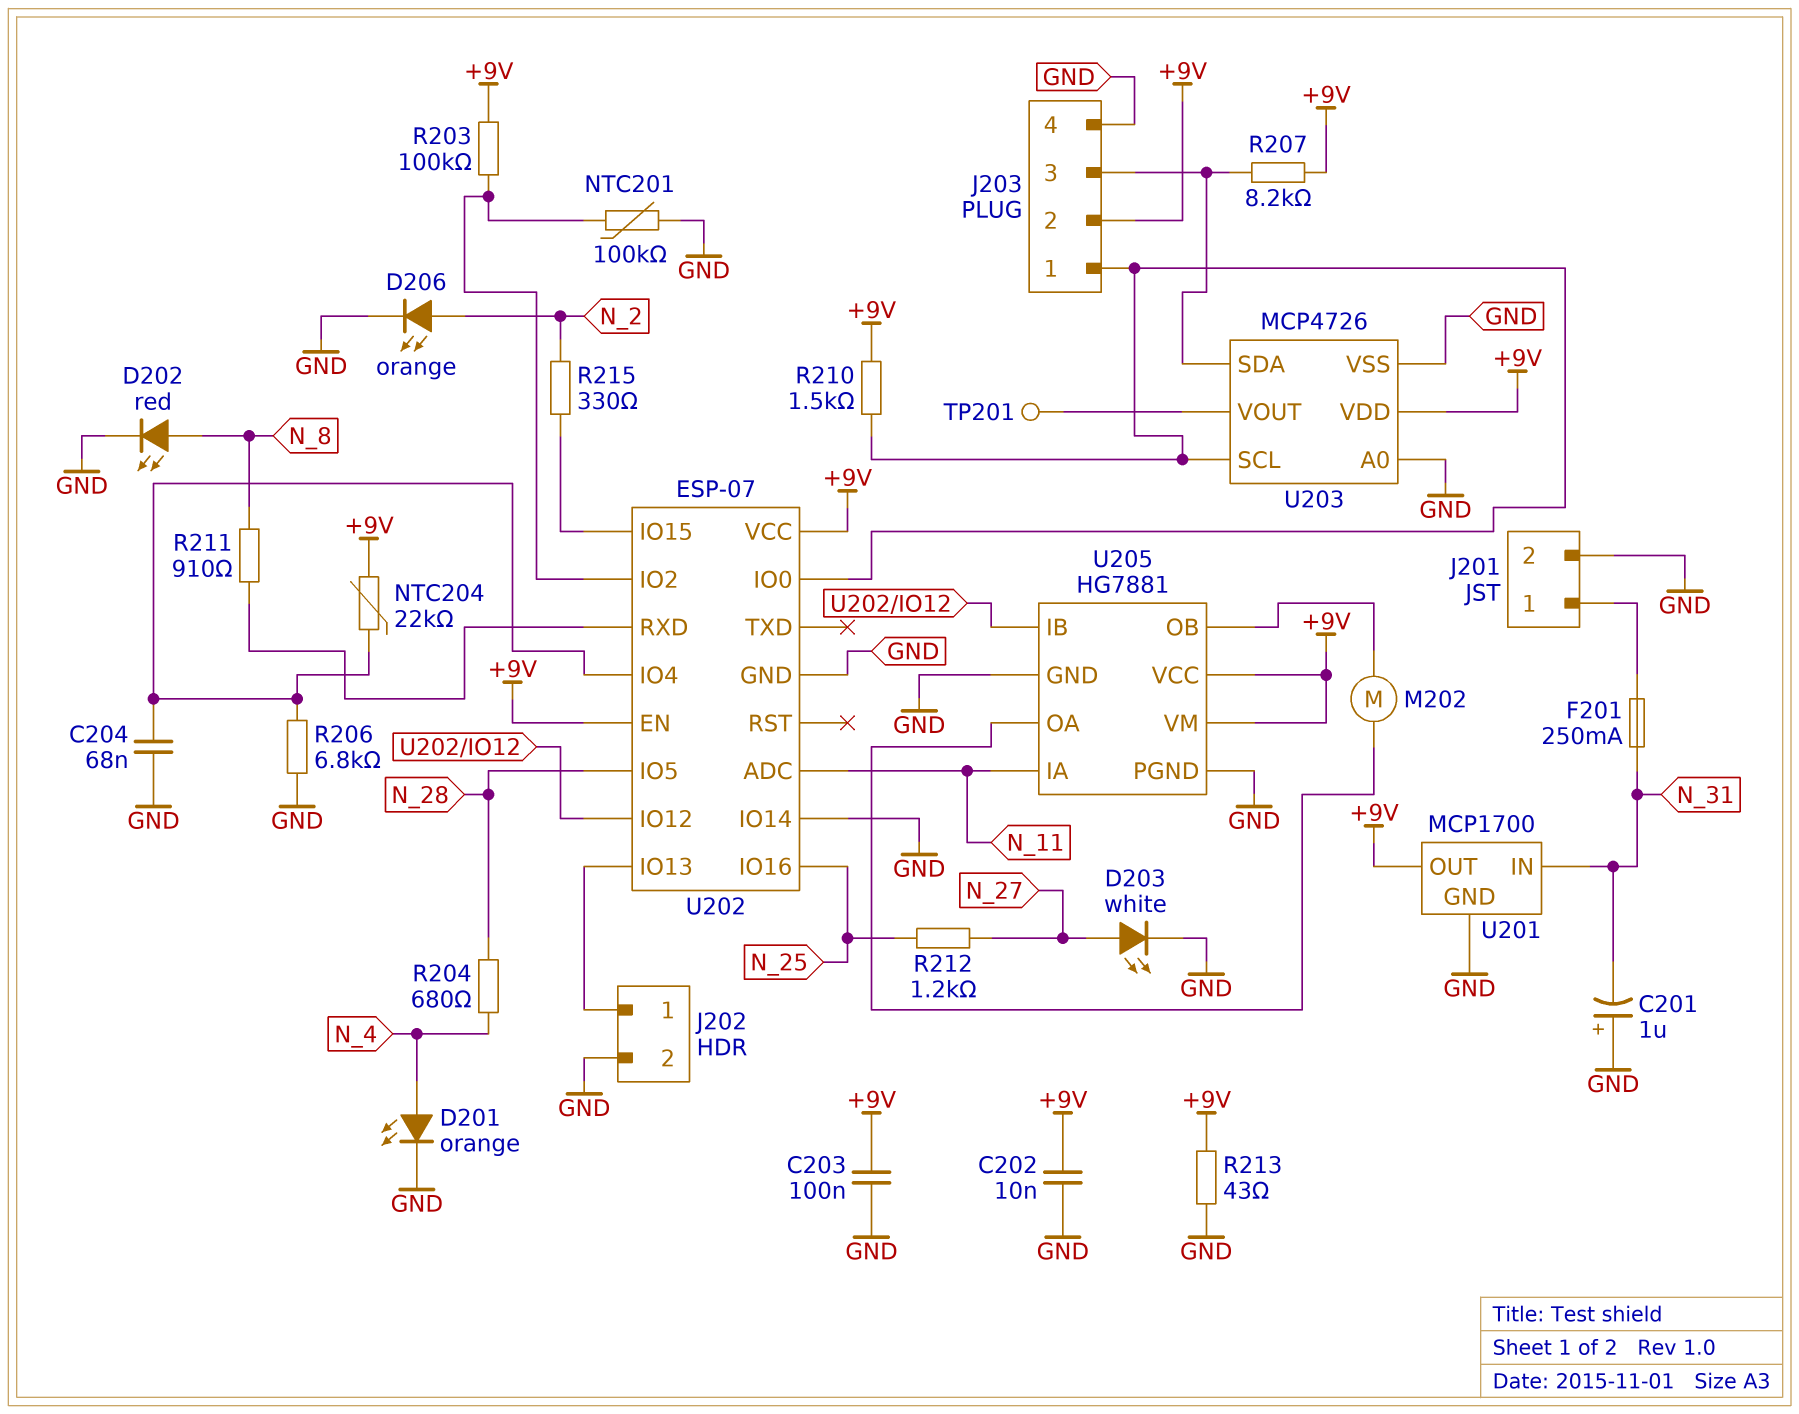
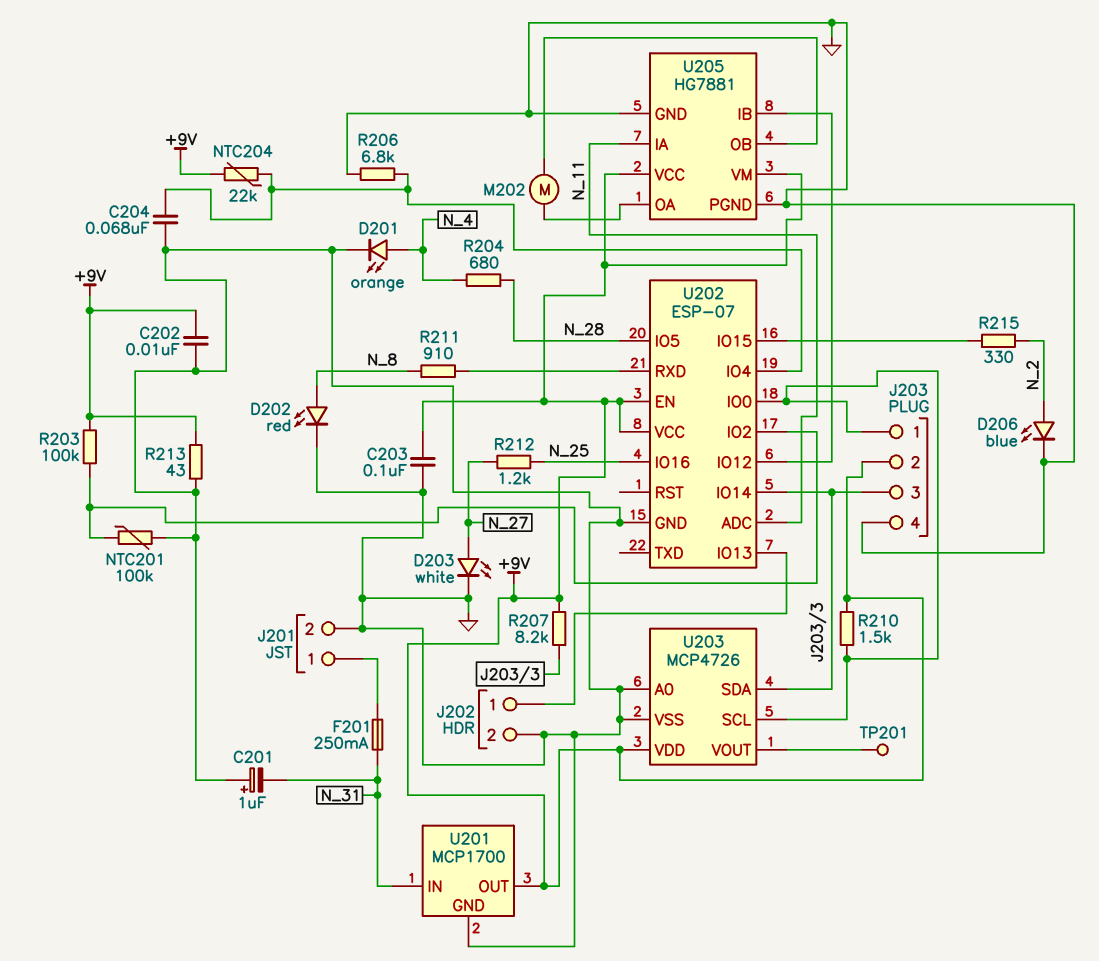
D206: LED orange (A N_2, K GND) -> LED blue (A N_2, K GND)
U202 pin IO14: GND -> J203/3

